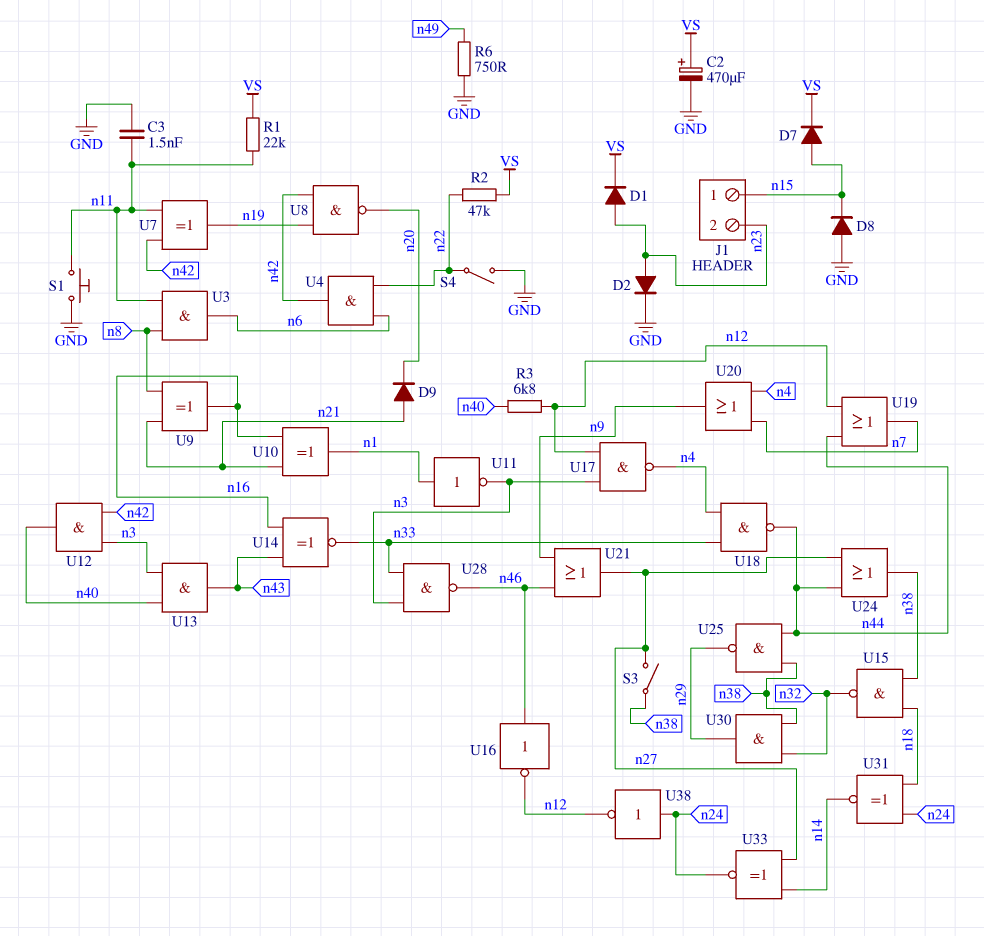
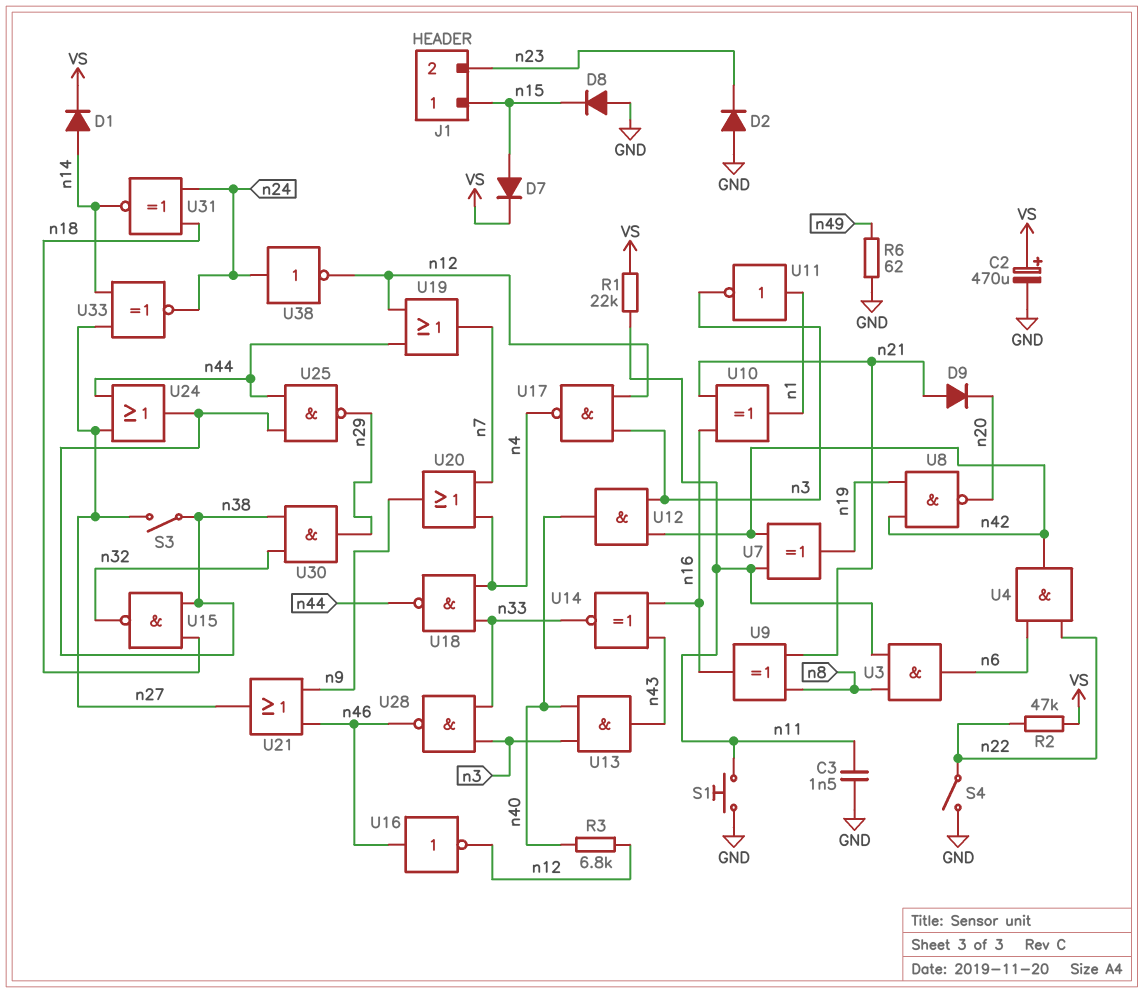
D1: diode (A n23, K VS) -> diode (A n14, K VS)
D2: diode (A n23, K GND) -> diode (A GND, K n23)
R6: 750 (GND, n49) -> 62 (GND, n49)

